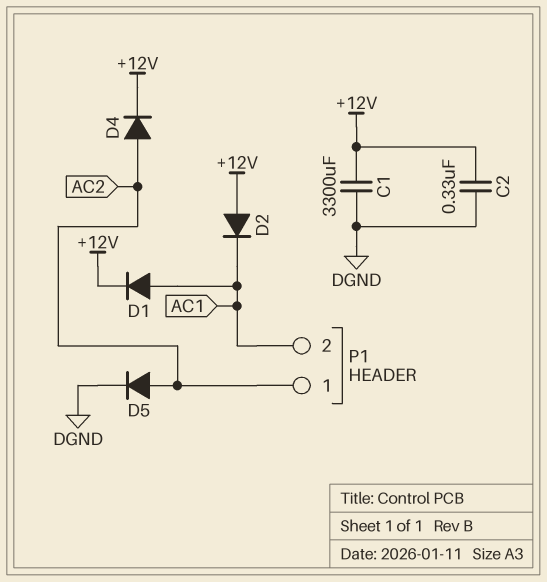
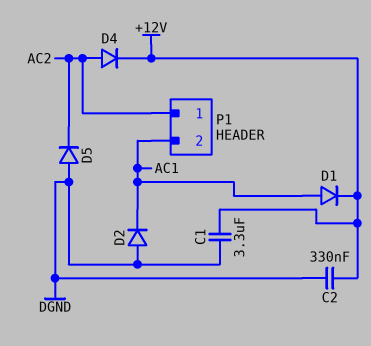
C1: 3300uF (+12V, DGND) -> 3.3uF (+12V, DGND)
D2: diode (A +12V, K AC1) -> diode (A DGND, K AC1)
D5: diode (A AC2, K DGND) -> diode (A DGND, K AC2)

